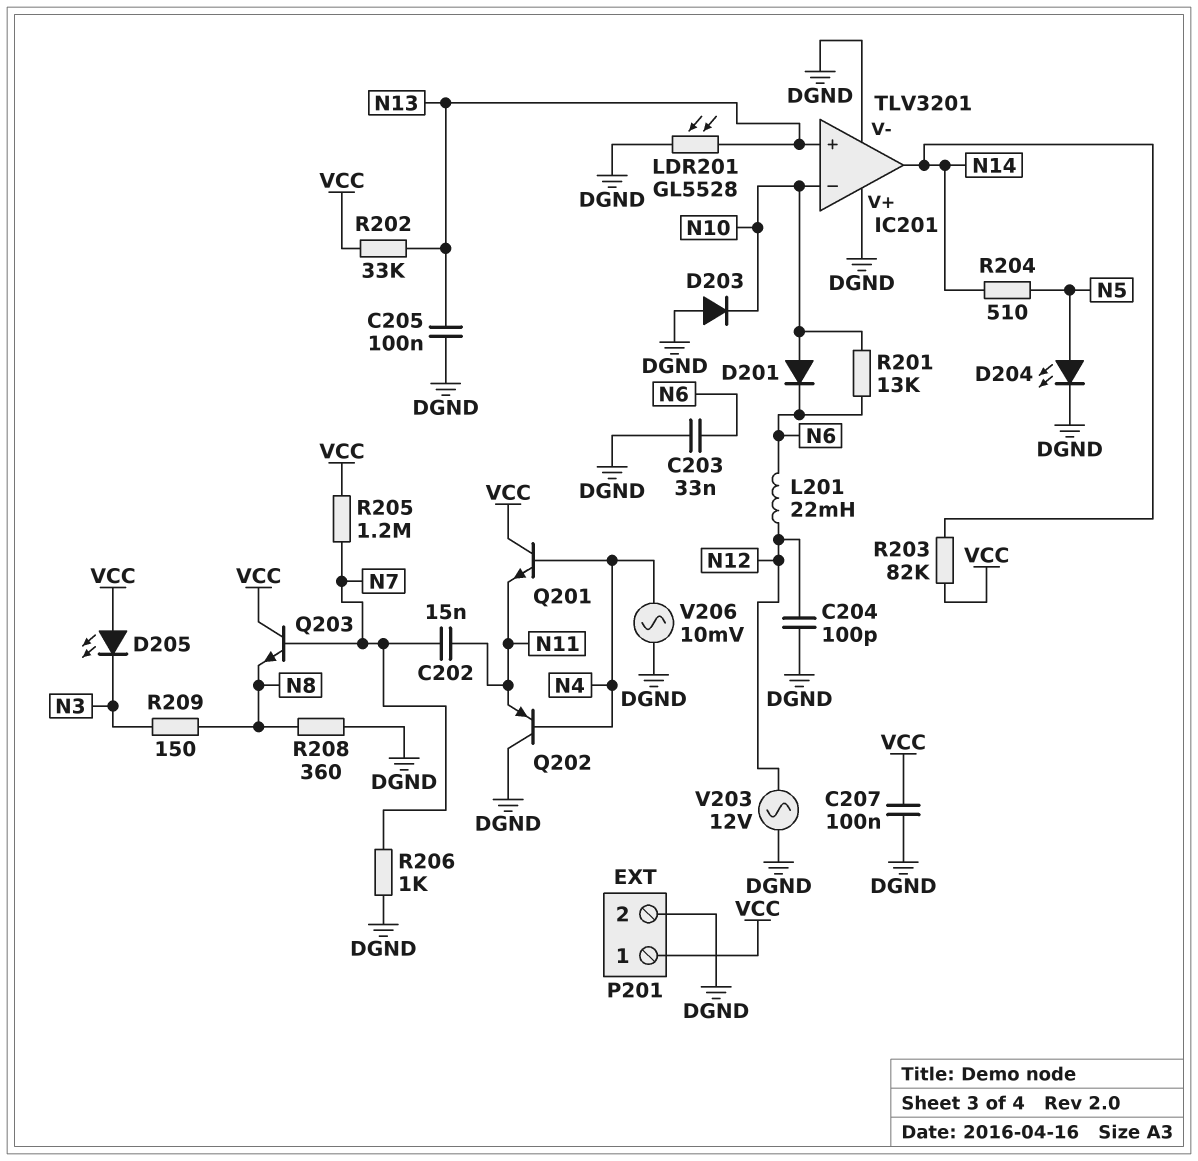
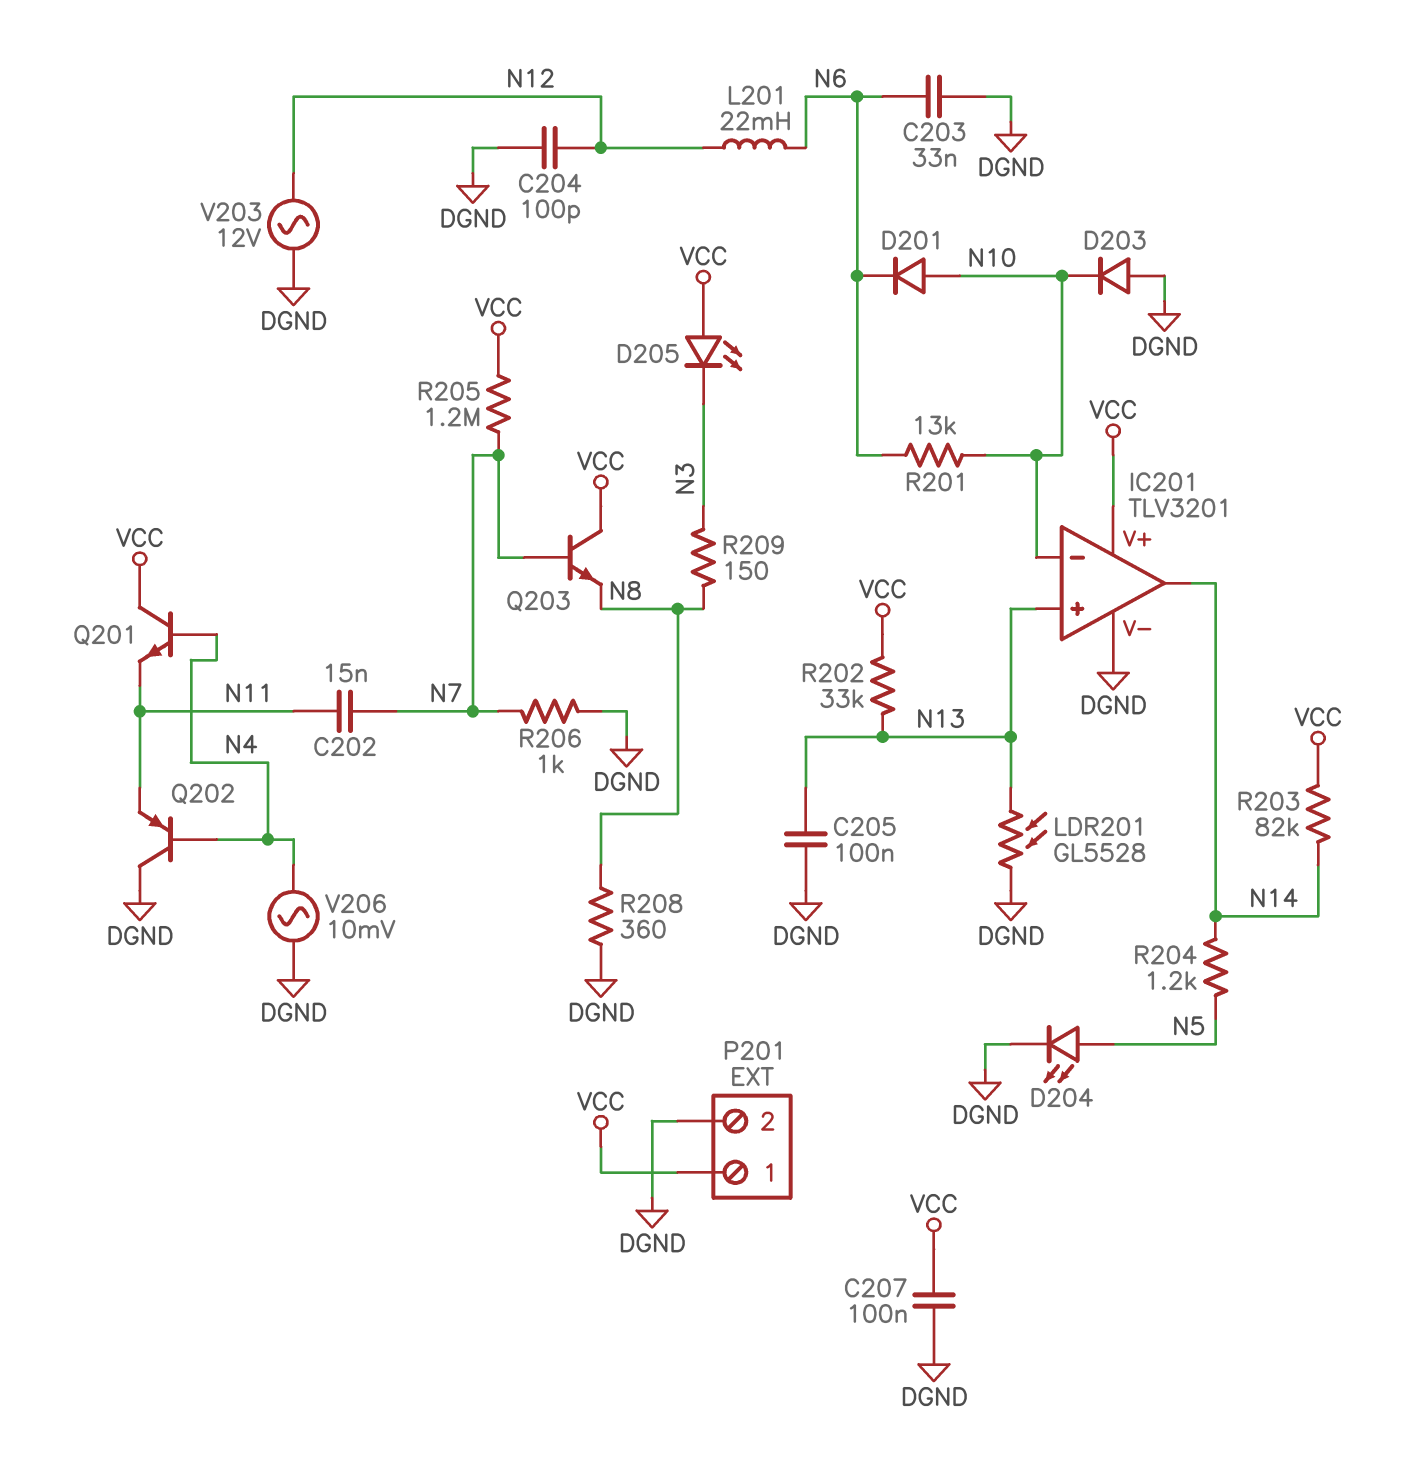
IC201 pin V+: DGND -> VCC
R204: 510 (N5, N14) -> 1.2k (N5, N14)

